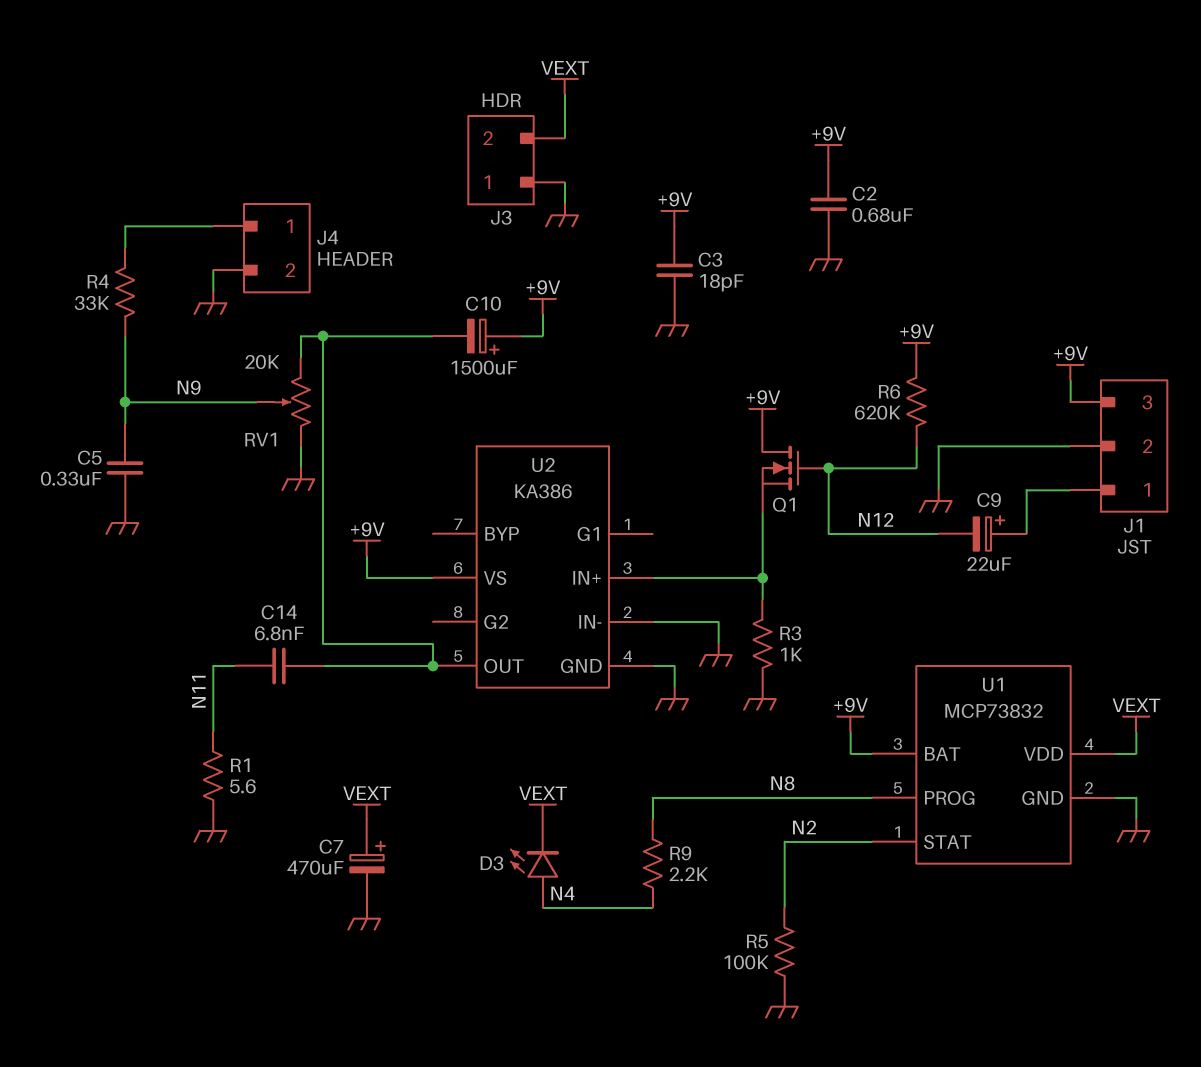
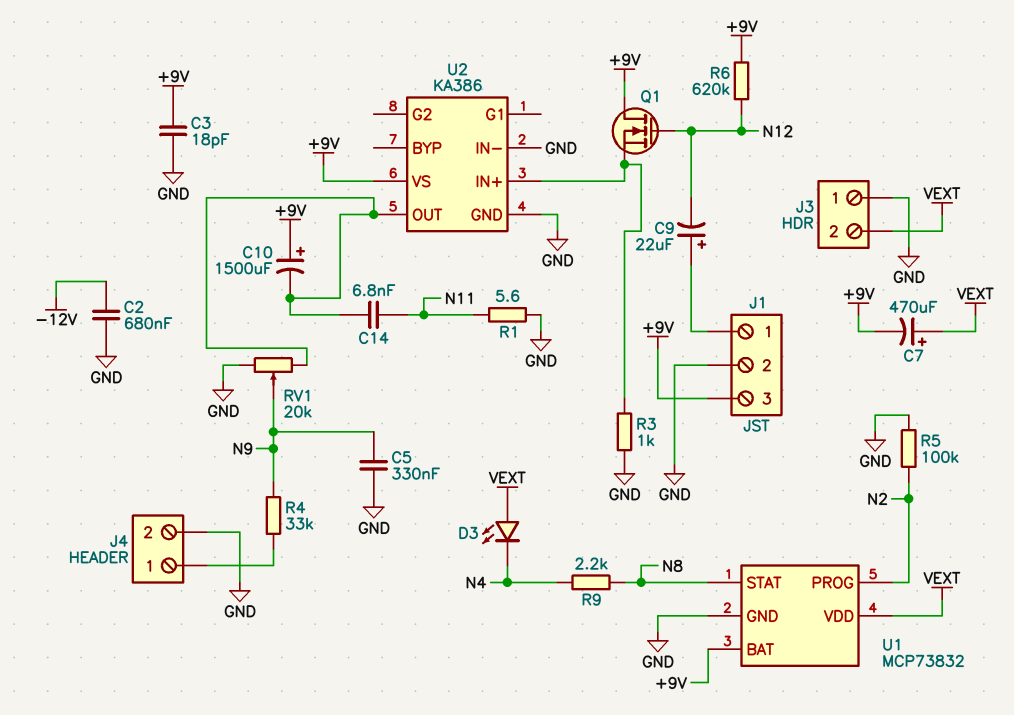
C2: 680nF (+9V, GND) -> 680nF (-12V, GND)
C7: 470uF (plus VEXT, minus GND) -> 470uF (plus VEXT, minus +9V)
D3: LED (A N4, K VEXT) -> LED (A VEXT, K N4)
U1 pin PROG: N8 -> N2
U1 pin STAT: N2 -> N8

